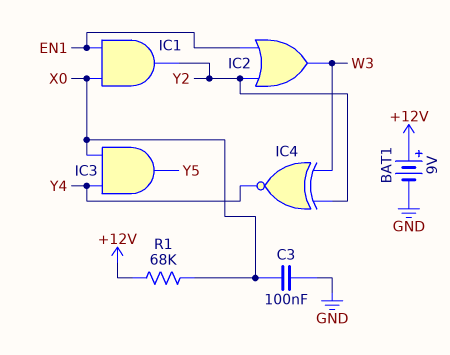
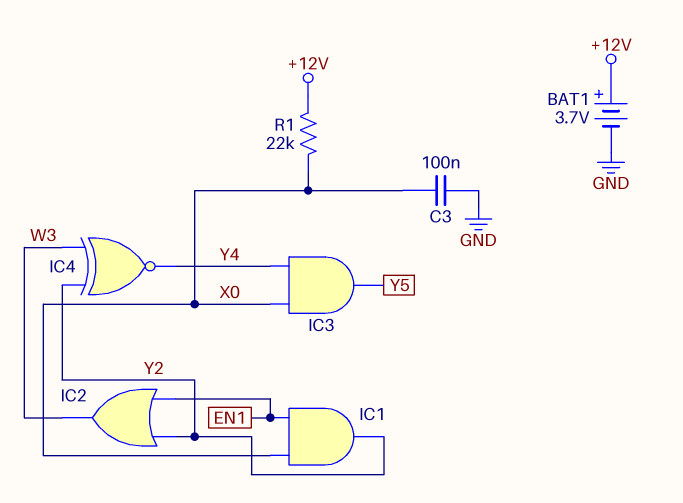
BAT1: 9V (plus +12V, minus GND) -> 3.7V (plus +12V, minus GND)
R1: 68k (+12V, X0) -> 22k (+12V, X0)

